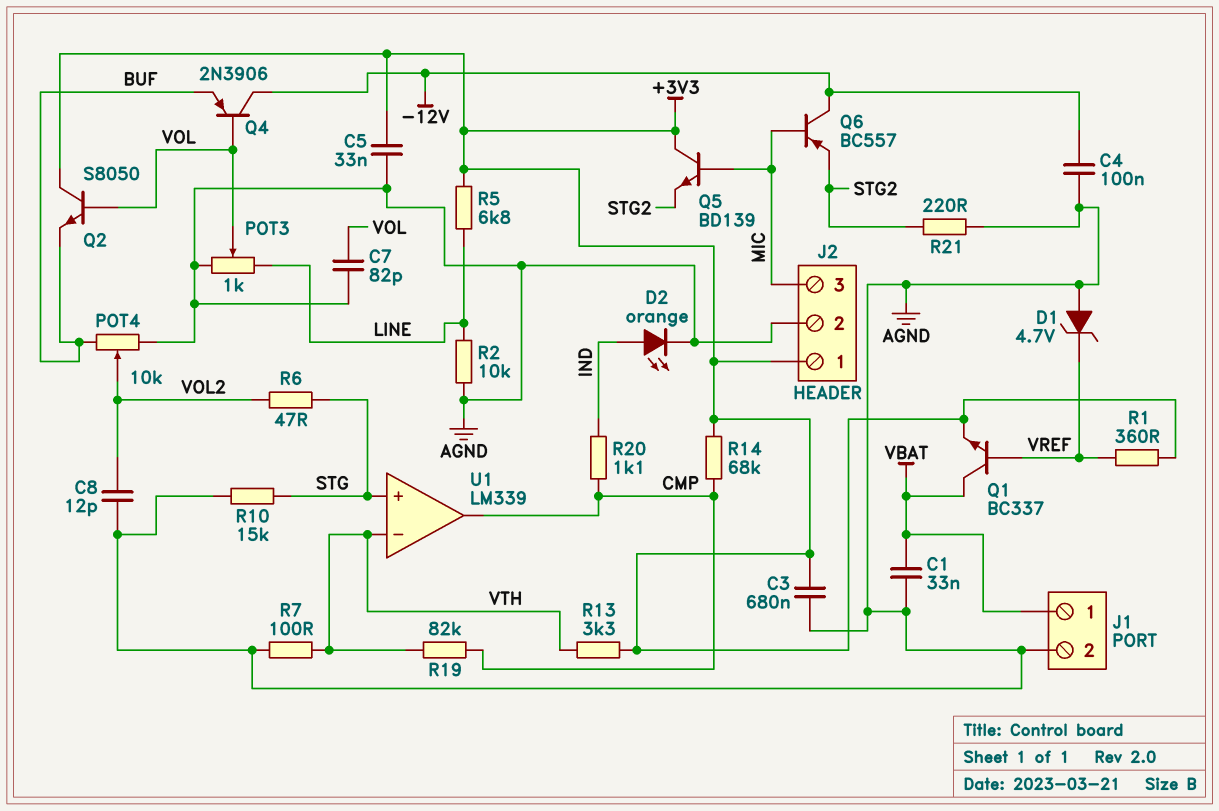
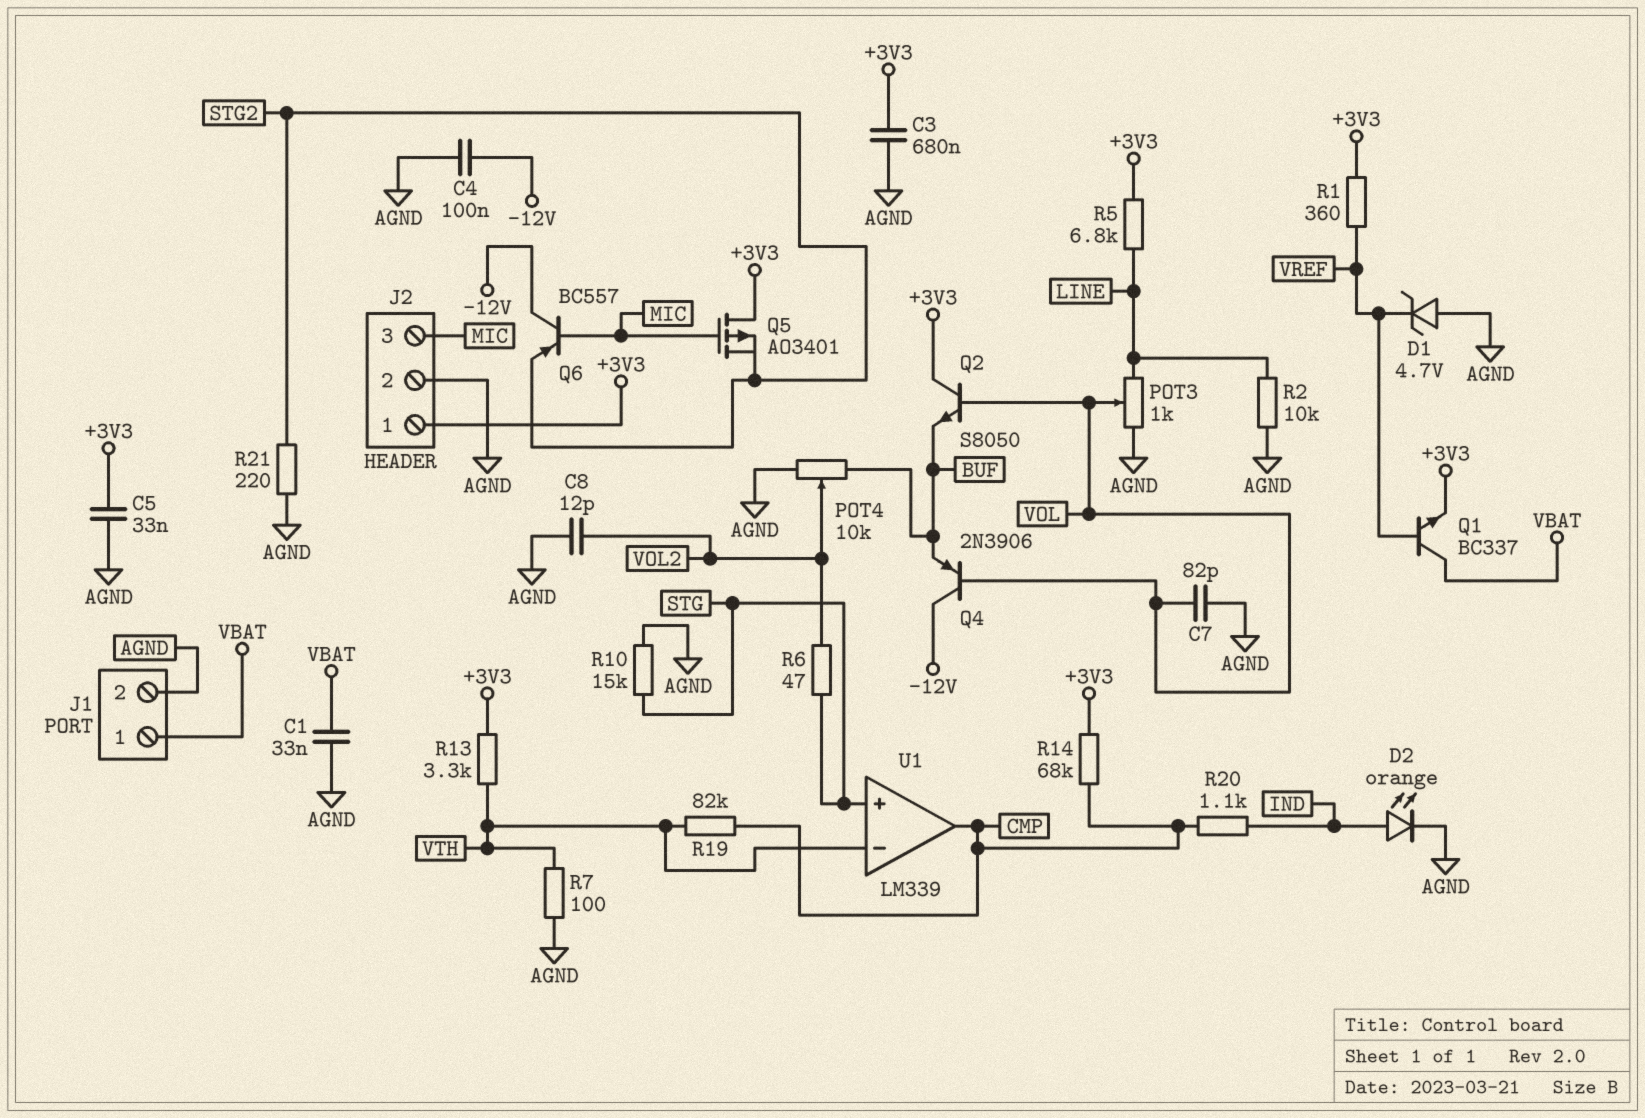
Q5: NPN BD139 (B MIC, C +3V3, E STG2) -> PMOS AO3401 (G MIC, D +3V3, S STG2)

